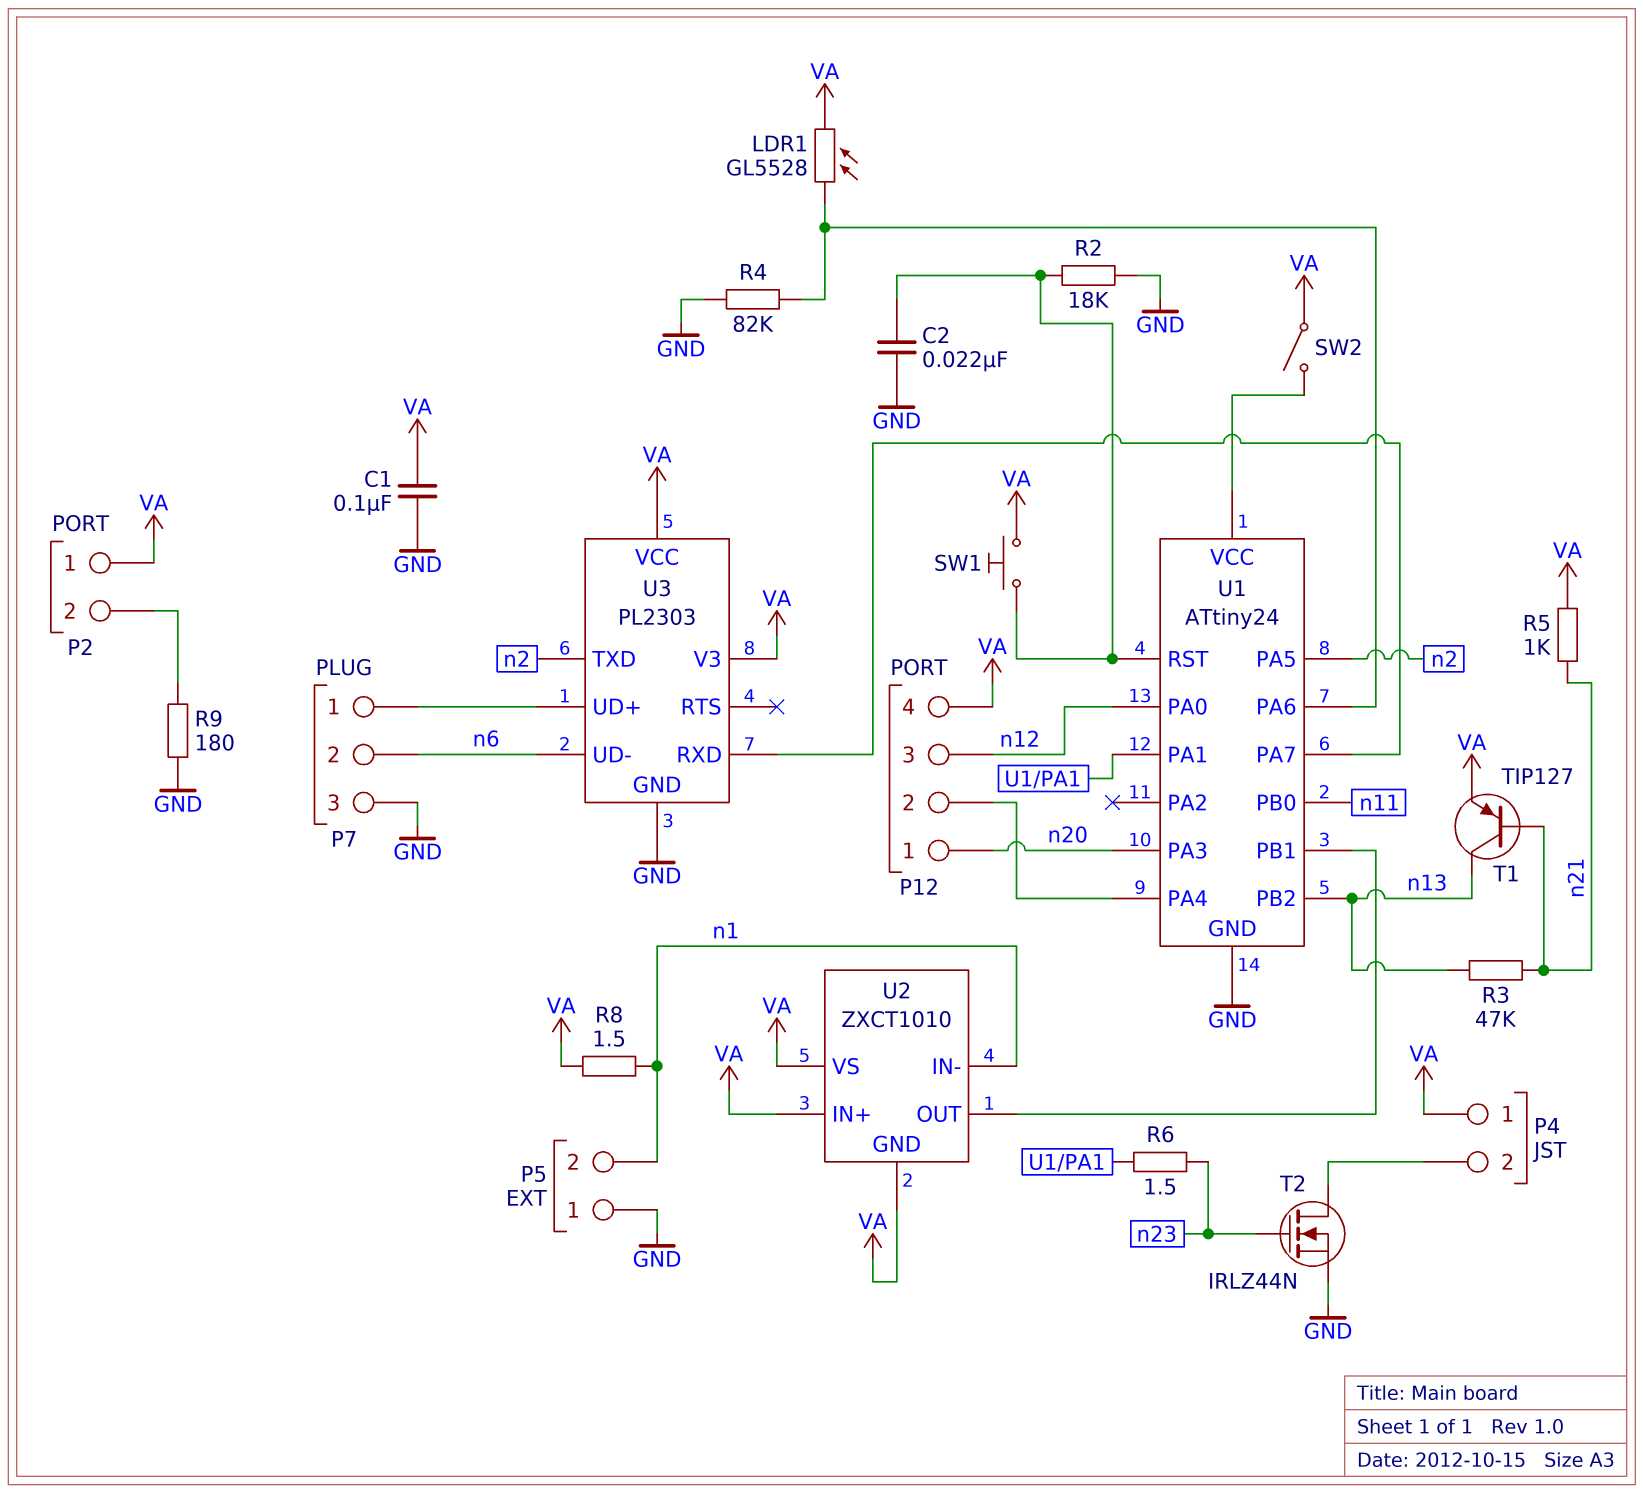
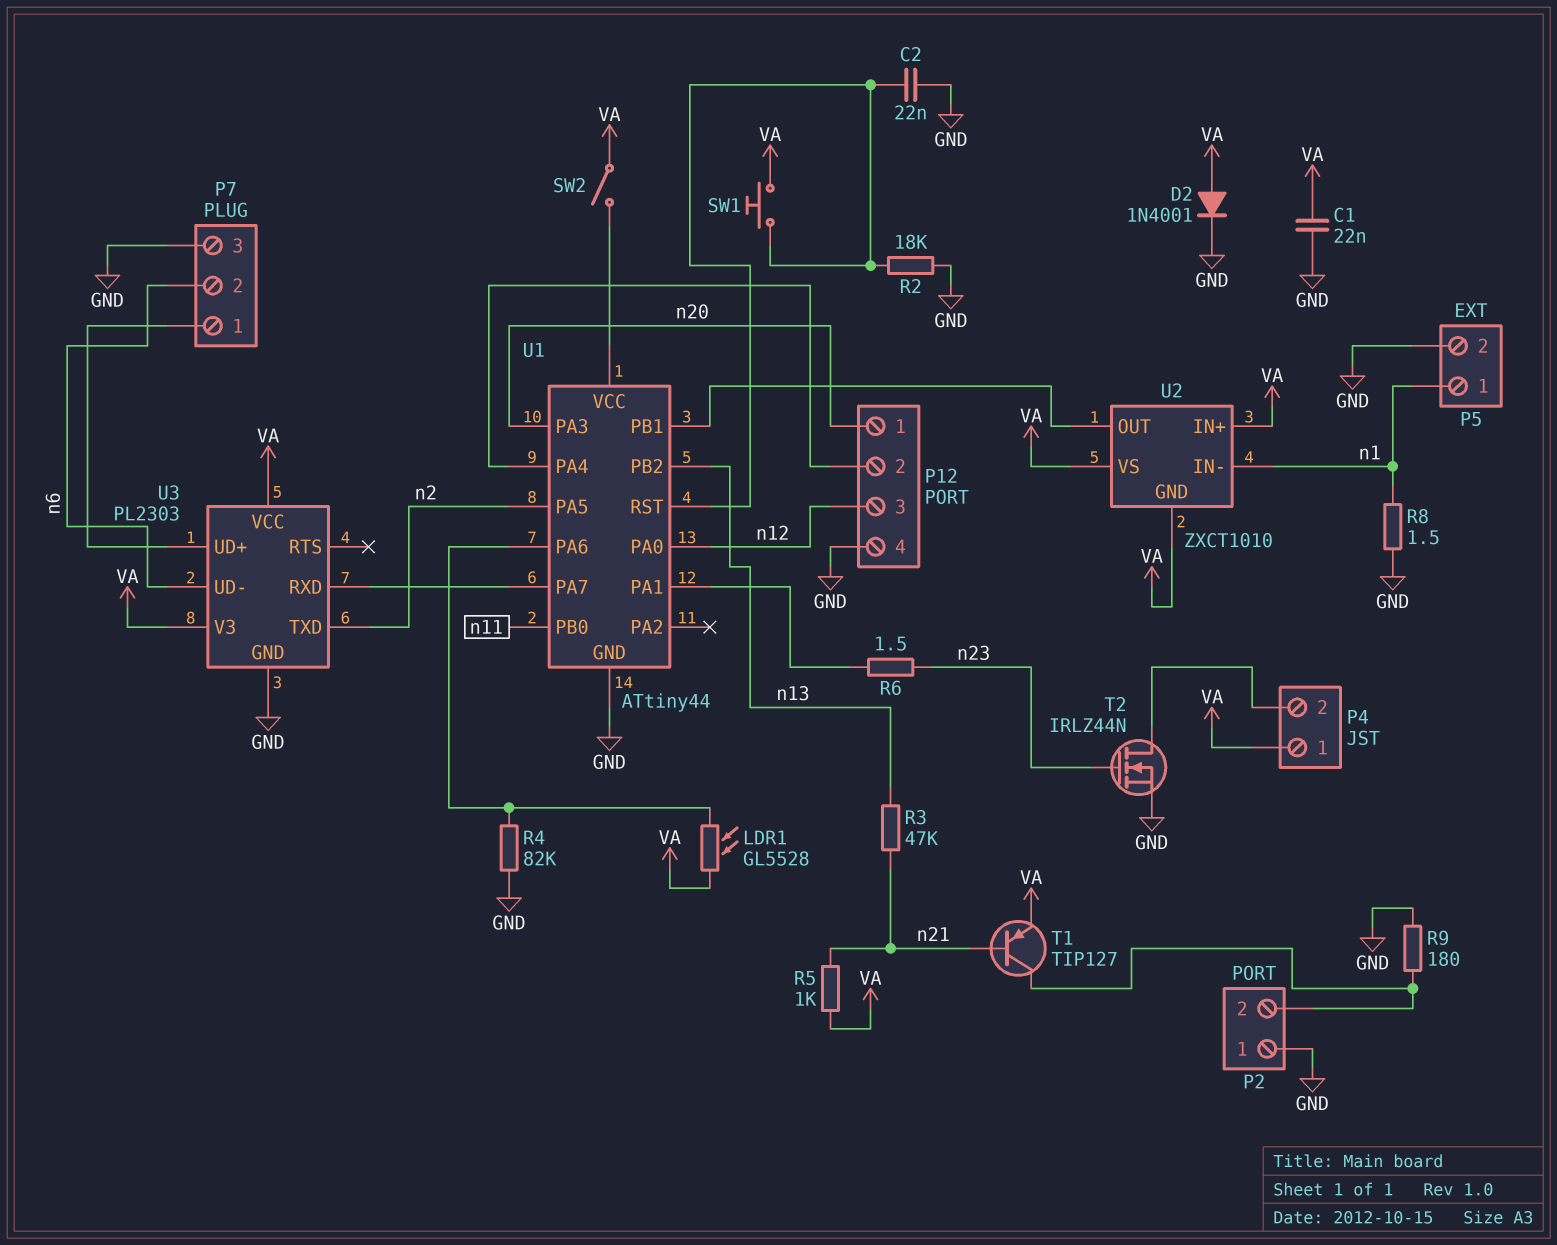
C1: 100nF (GND, VA) -> 22nF (GND, VA)
D2: none -> diode 1N4001 (A VA, K GND)
P2 pin 1: VA -> GND
P5 pin 1: GND -> n1
P5 pin 2: n1 -> GND
P12 pin 4: VA -> GND
R8: 1.5 (VA, n1) -> 1.5 (GND, n1)
T1: PNP TIP127 (B n21, C n13, E VA) -> PNP TIP127 (B n21, C P2/2, E VA)
U1: ATtiny24 -> ATtiny44

